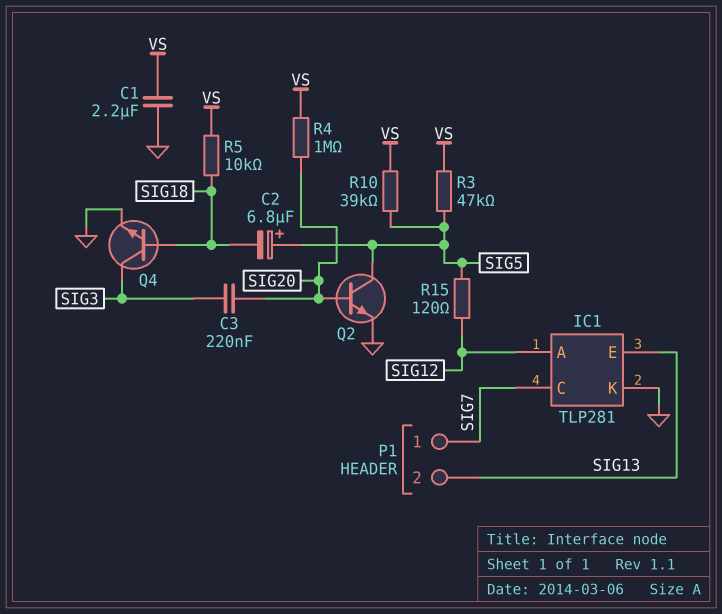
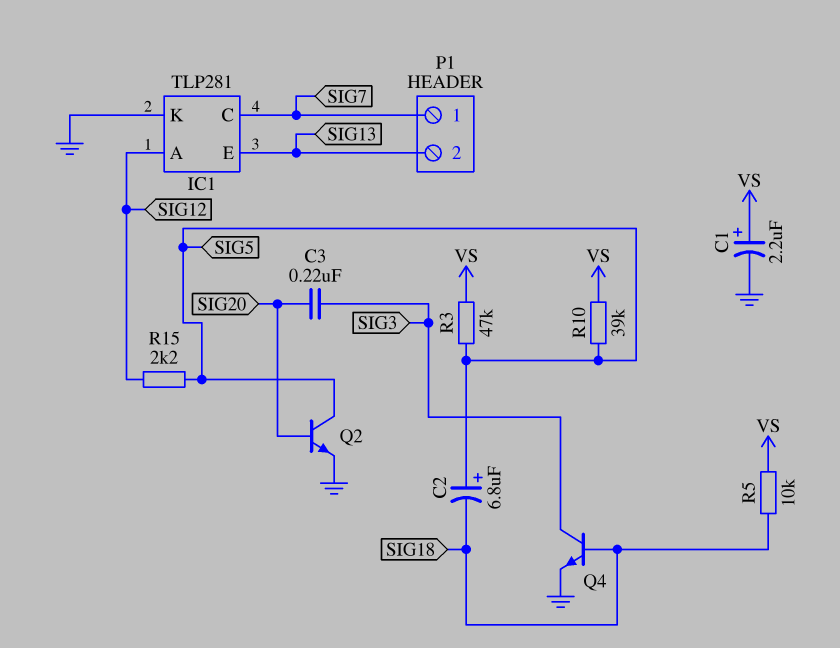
C1: 2.2uF (GND, VS) -> 2.2uF (plus VS, minus GND)
R4: 1M (SIG20, VS) -> none
R15: 120 (SIG5, SIG12) -> 2.2k (SIG5, SIG12)

